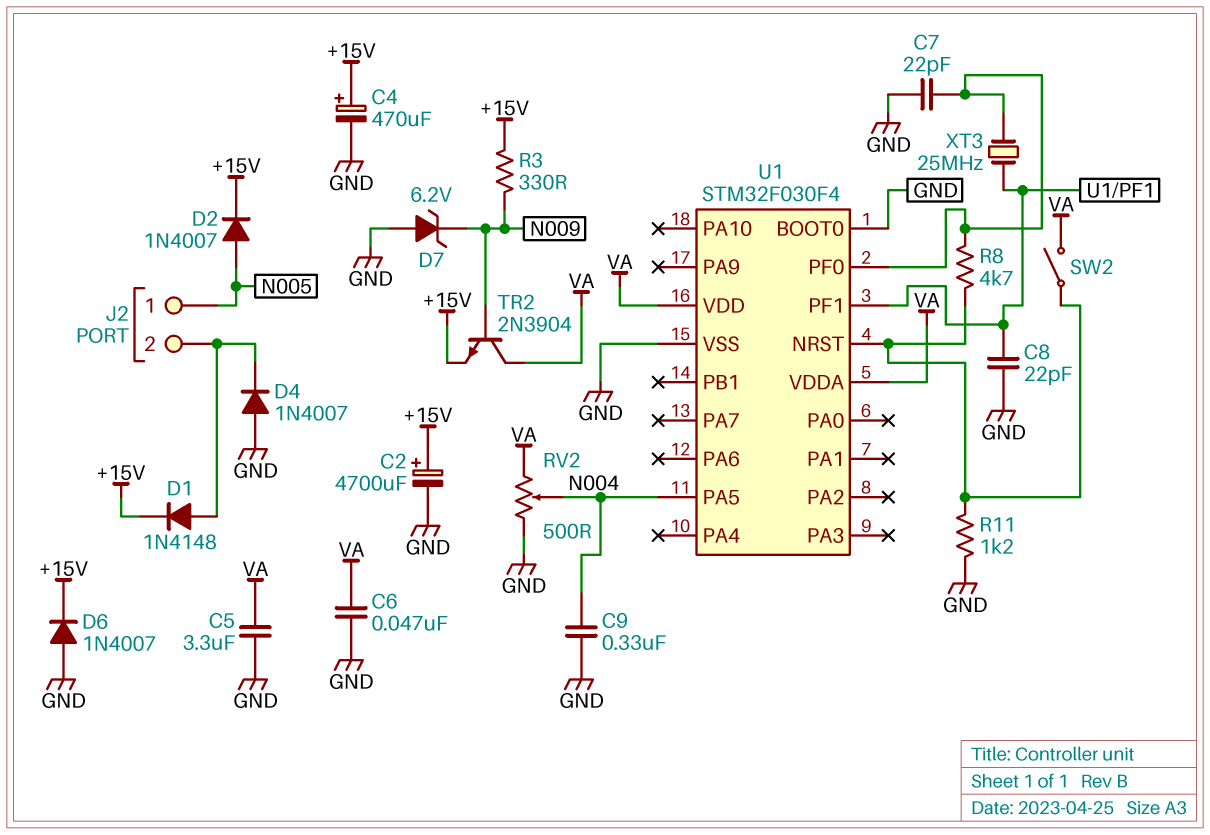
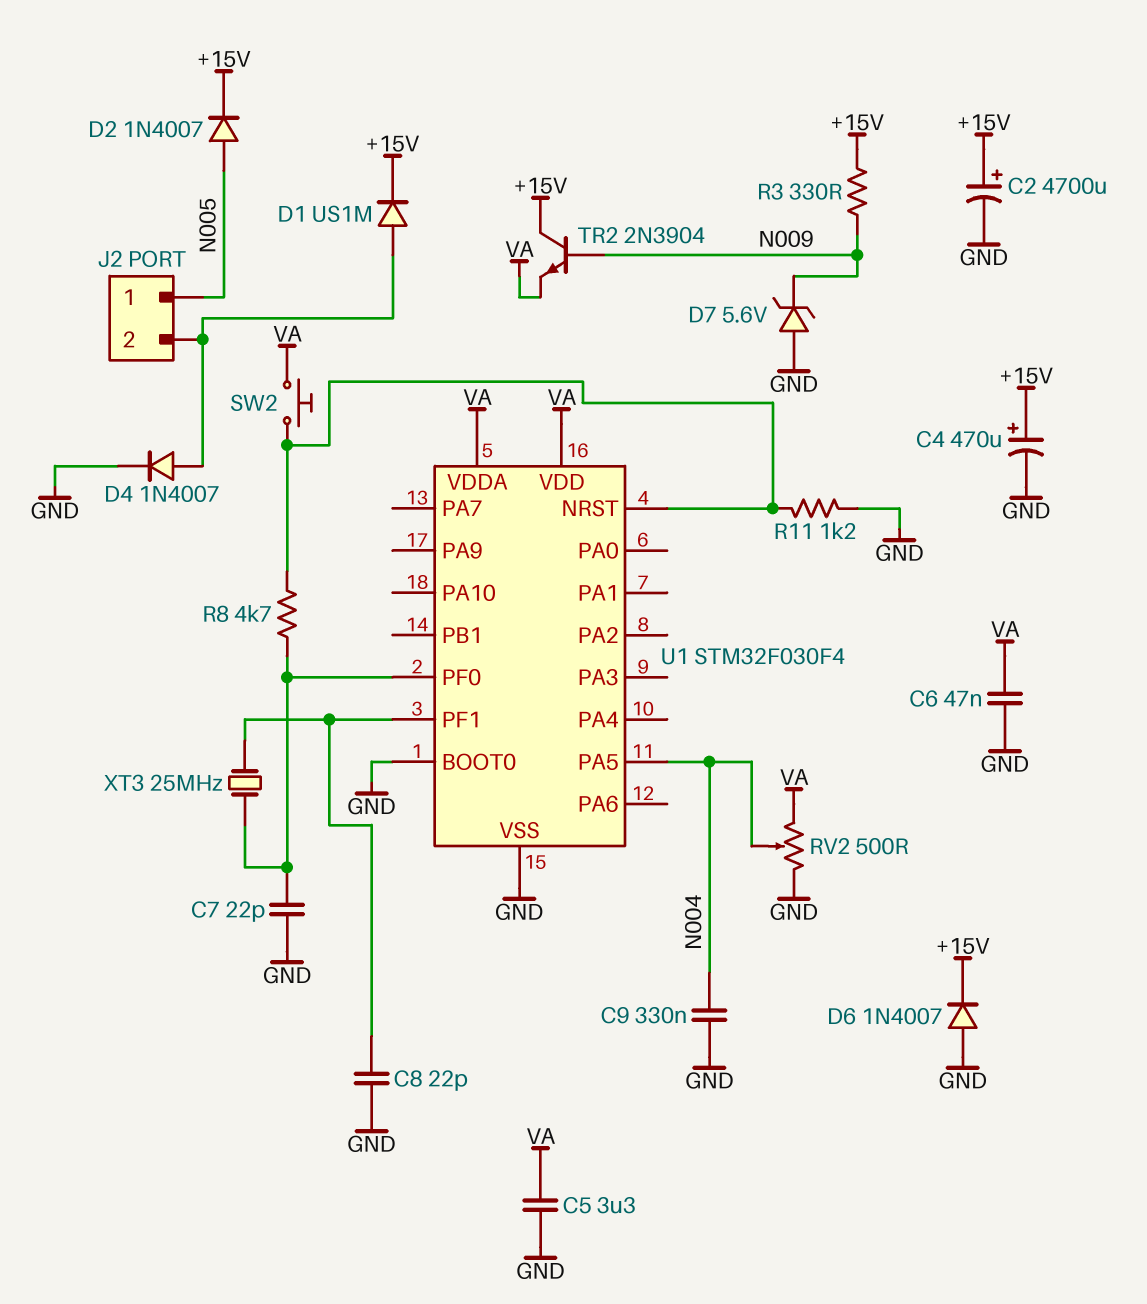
D1: diode 1N4148 (A J2/2, K +15V) -> diode US1M (A J2/2, K +15V)
D4: diode 1N4007 (A GND, K J2/2) -> diode 1N4007 (A J2/2, K GND)
D7: zener 6.2V (A GND, K N009) -> zener 5.6V (A GND, K N009)
SW2: switch (U1/NRST, VA) -> button (U1/NRST, VA)
TR2: NPN 2N3904 (B N009, C VA, E +15V) -> NPN 2N3904 (B N009, C +15V, E VA)

